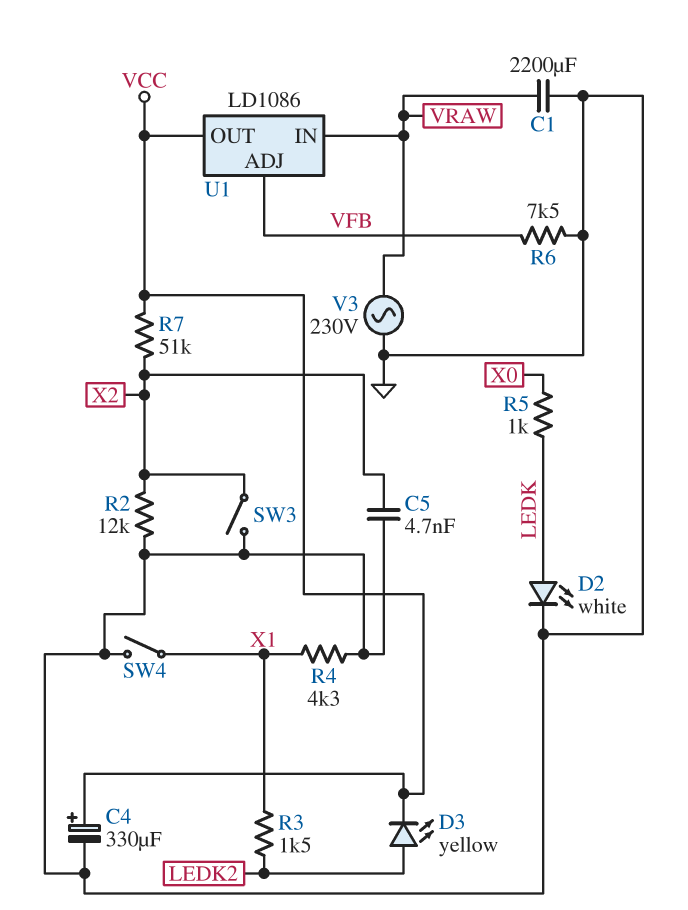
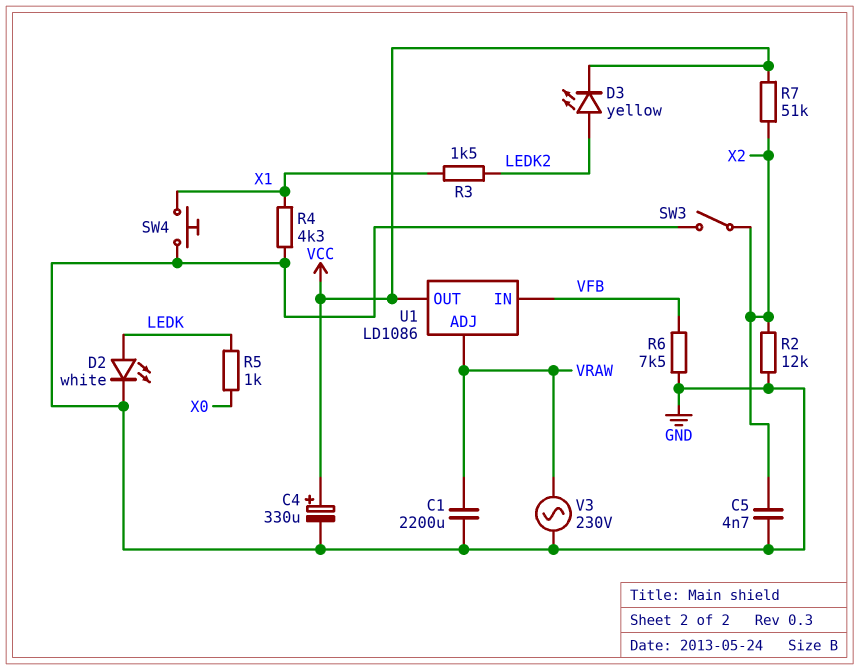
SW4: switch (GND, X1) -> button (GND, X1)
U1 pin ADJ: VFB -> VRAW
U1 pin IN: VRAW -> VFB

